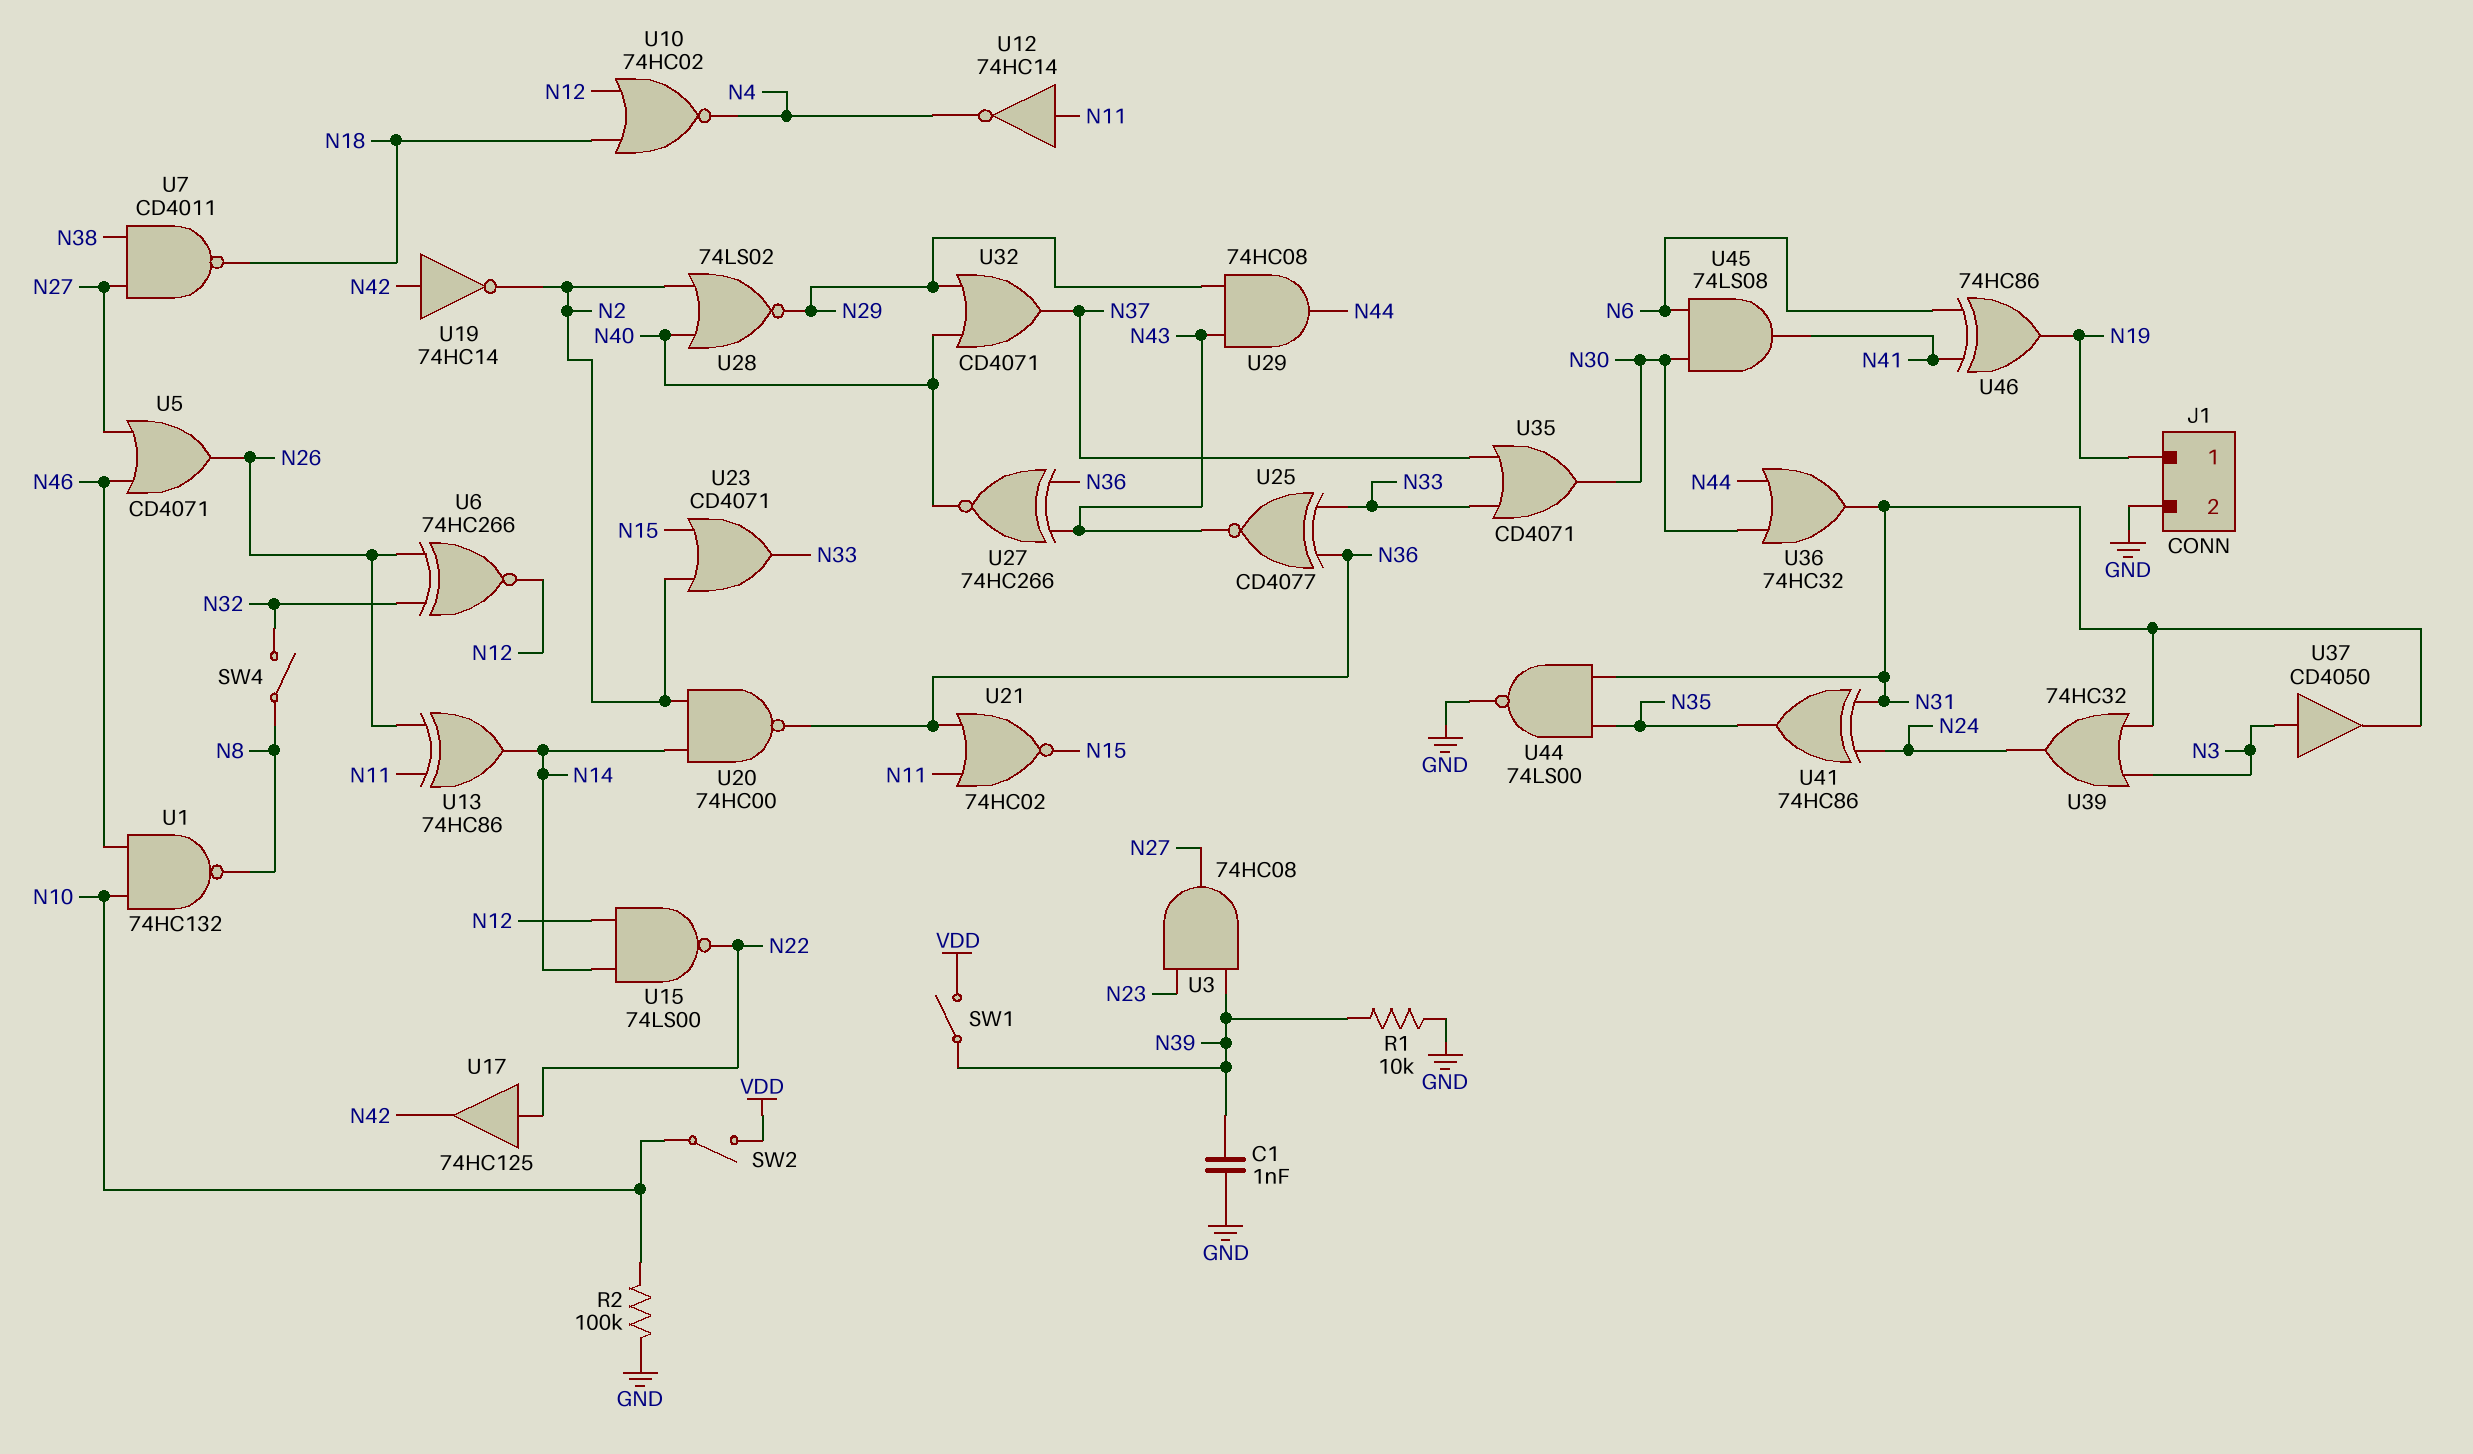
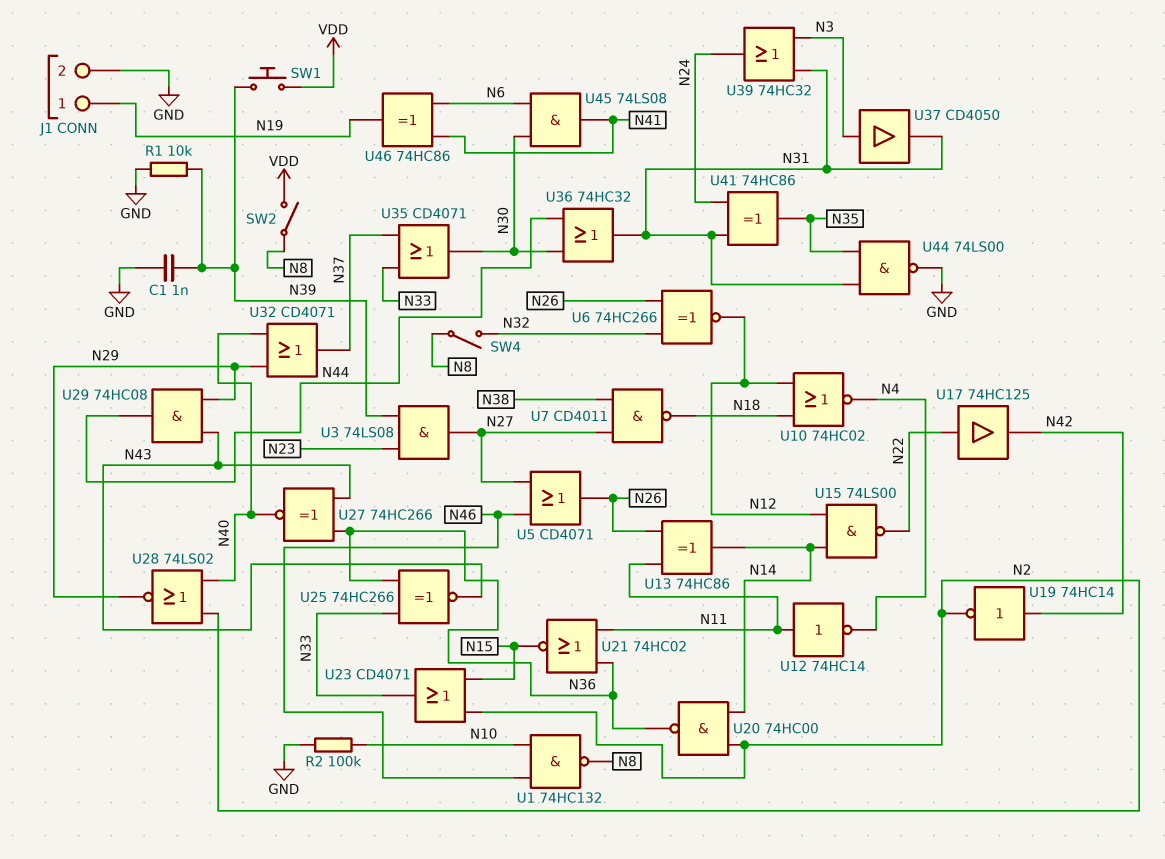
SW1: switch (N39, VDD) -> button (N39, VDD)
SW2: switch (N10, VDD) -> switch (N8, VDD)
U3: AND 74HC08 (in N23, in N39, out N27) -> AND 74LS08 (in N23, in N39, out N27)
U25: XNOR CD4077 (in N33, in N36, out N43) -> XNOR 74HC266 (in N33, in N36, out N43)

